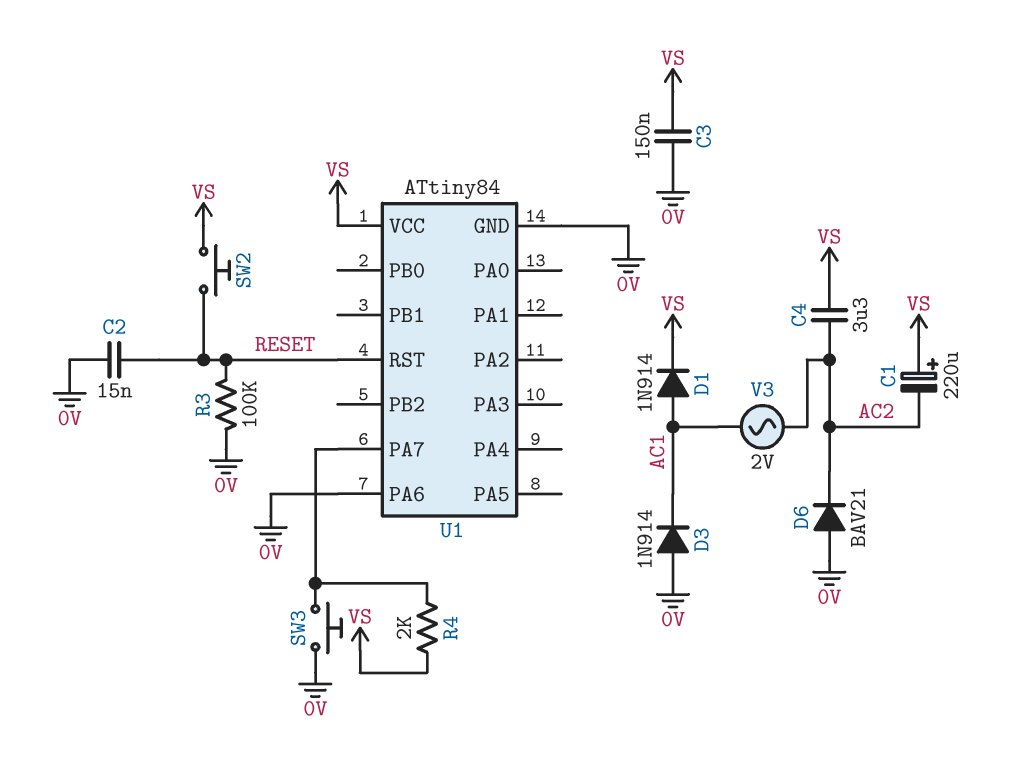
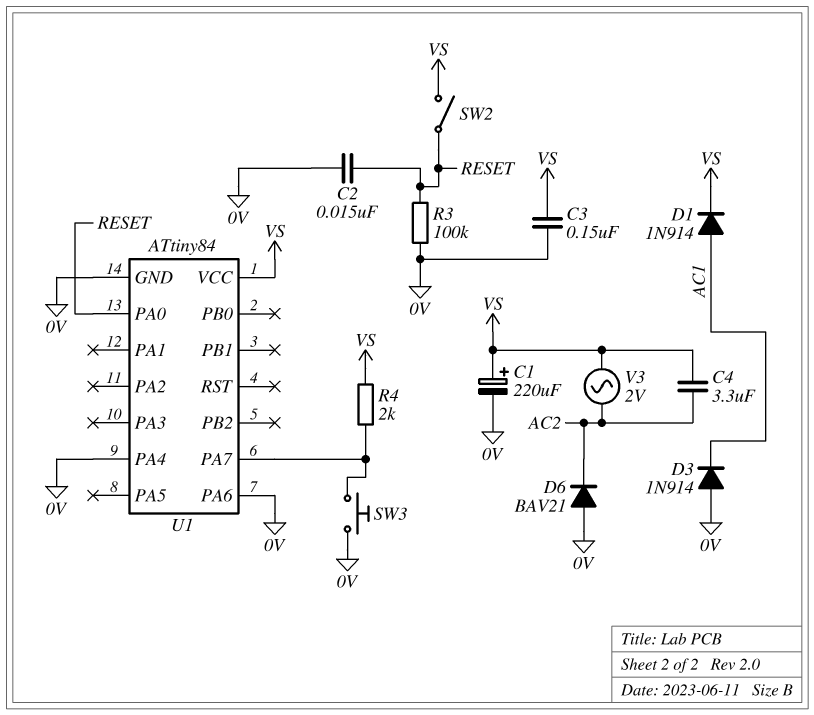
C1: 220uF (plus VS, minus AC2) -> 220uF (plus VS, minus 0V)
SW2: button (RESET, VS) -> switch (RESET, VS)
U1 pin PA0: none -> RESET
U1 pin PA4: none -> 0V
U1 pin RST: RESET -> none
V3: AC 2V (AC1, AC2) -> AC 2V (AC2, VS)

